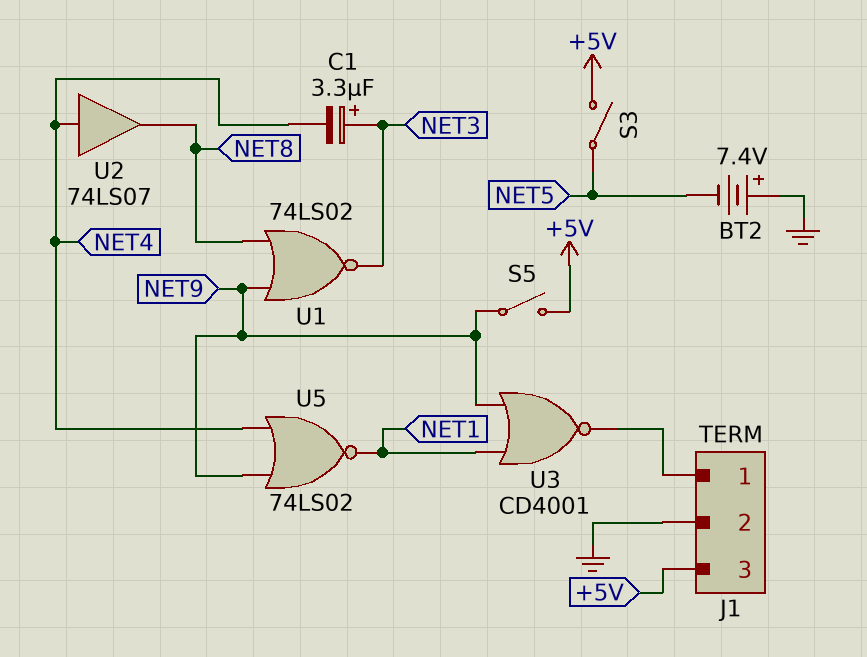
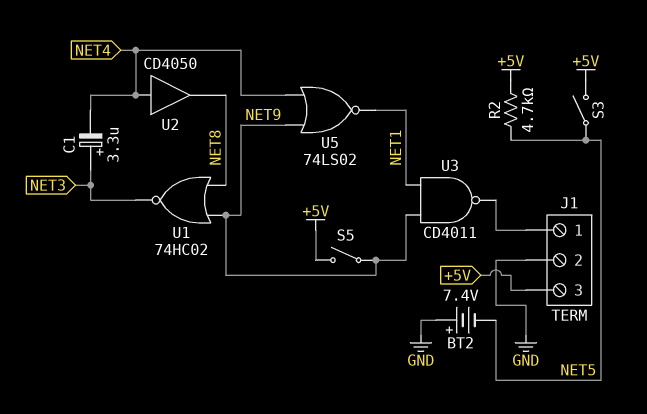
R2: none -> 4.7k (+5V, NET5)
U1: NOR 74LS02 (in NET8, in NET9, out NET3) -> NOR 74HC02 (in NET8, in NET9, out NET3)
U2: buffer 74LS07 (in NET4, out NET8) -> buffer CD4050 (in NET4, out NET8)
U3: NOR CD4001 (in NET1, in NET9, out J1/1) -> NAND CD4011 (in NET1, in NET9, out J1/1)

